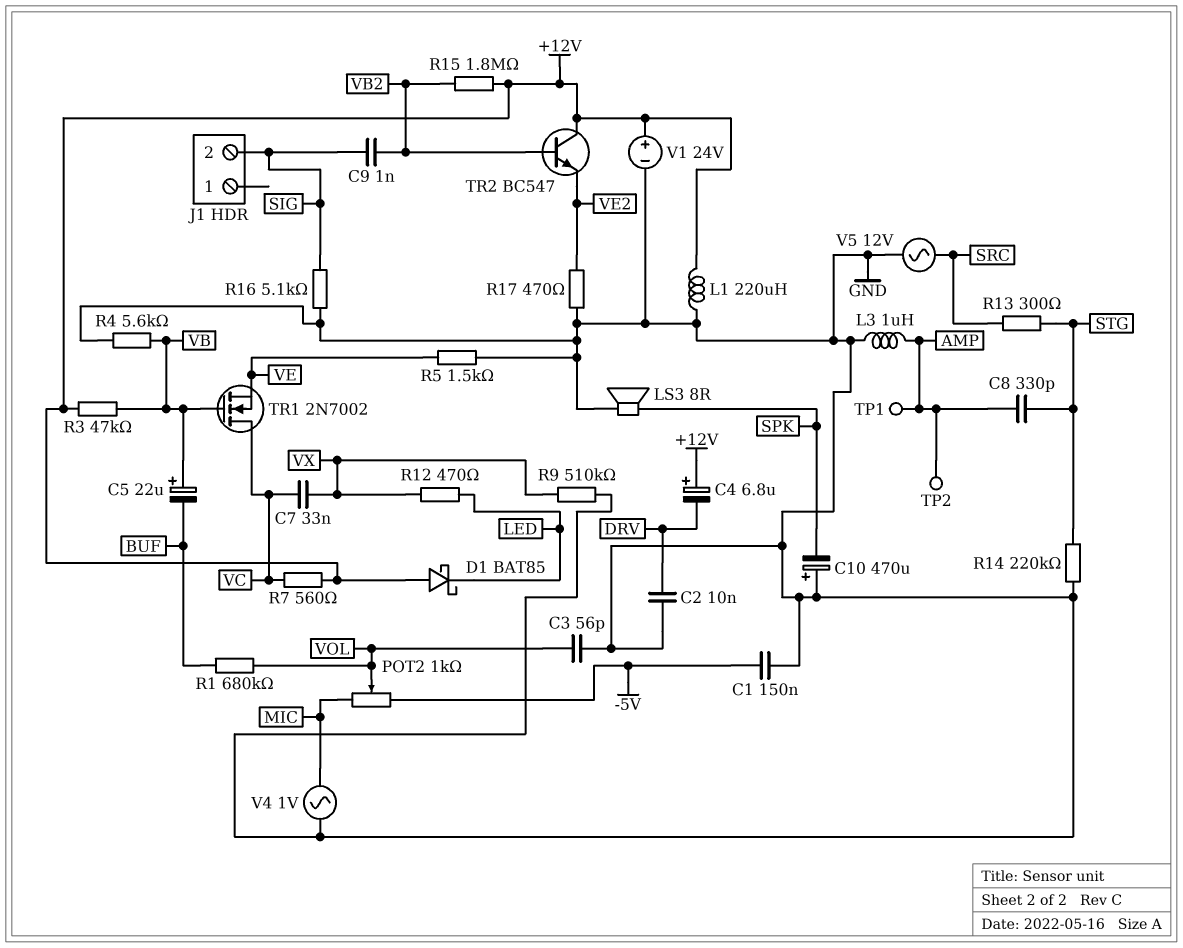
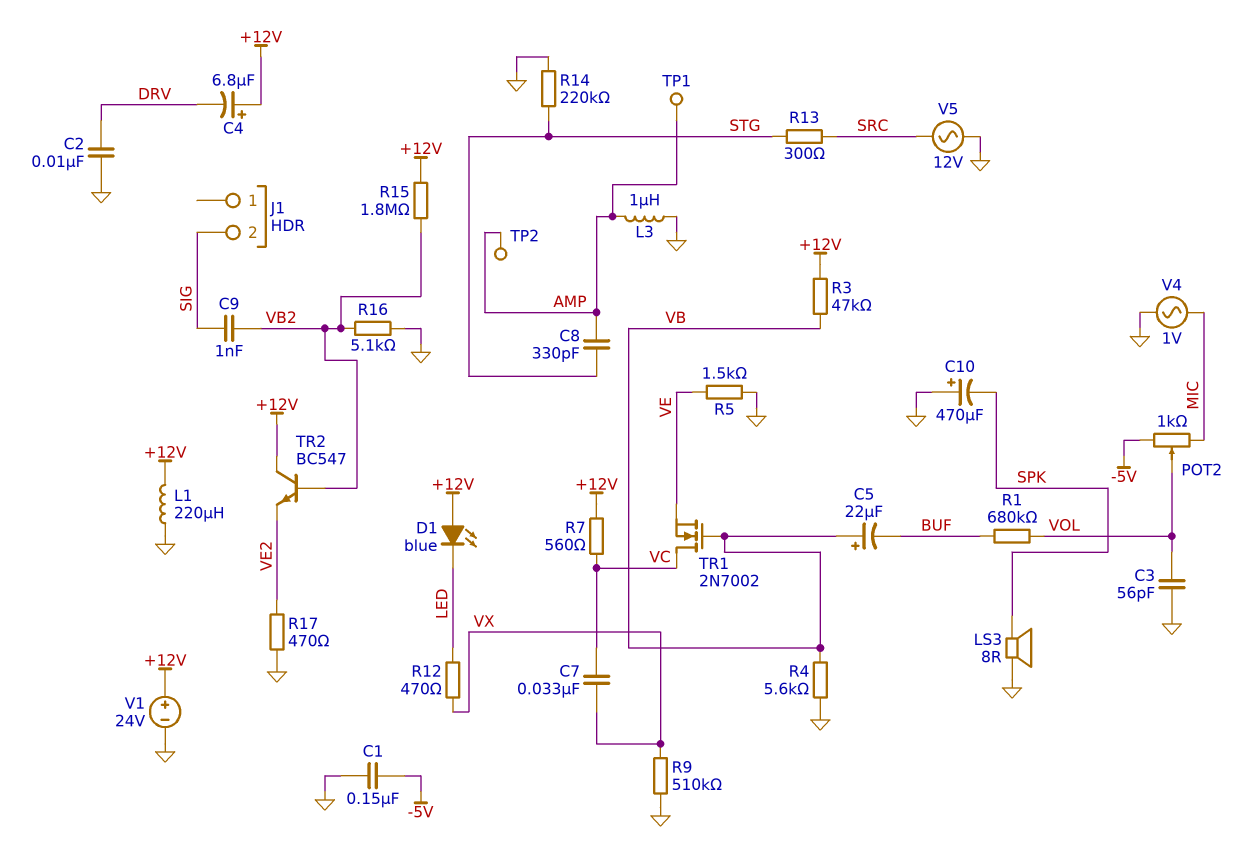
D1: schottky BAT85 (A +12V, K LED) -> LED blue (A +12V, K LED)
R16: 5.1k (GND, SIG) -> 5.1k (GND, VB2)

